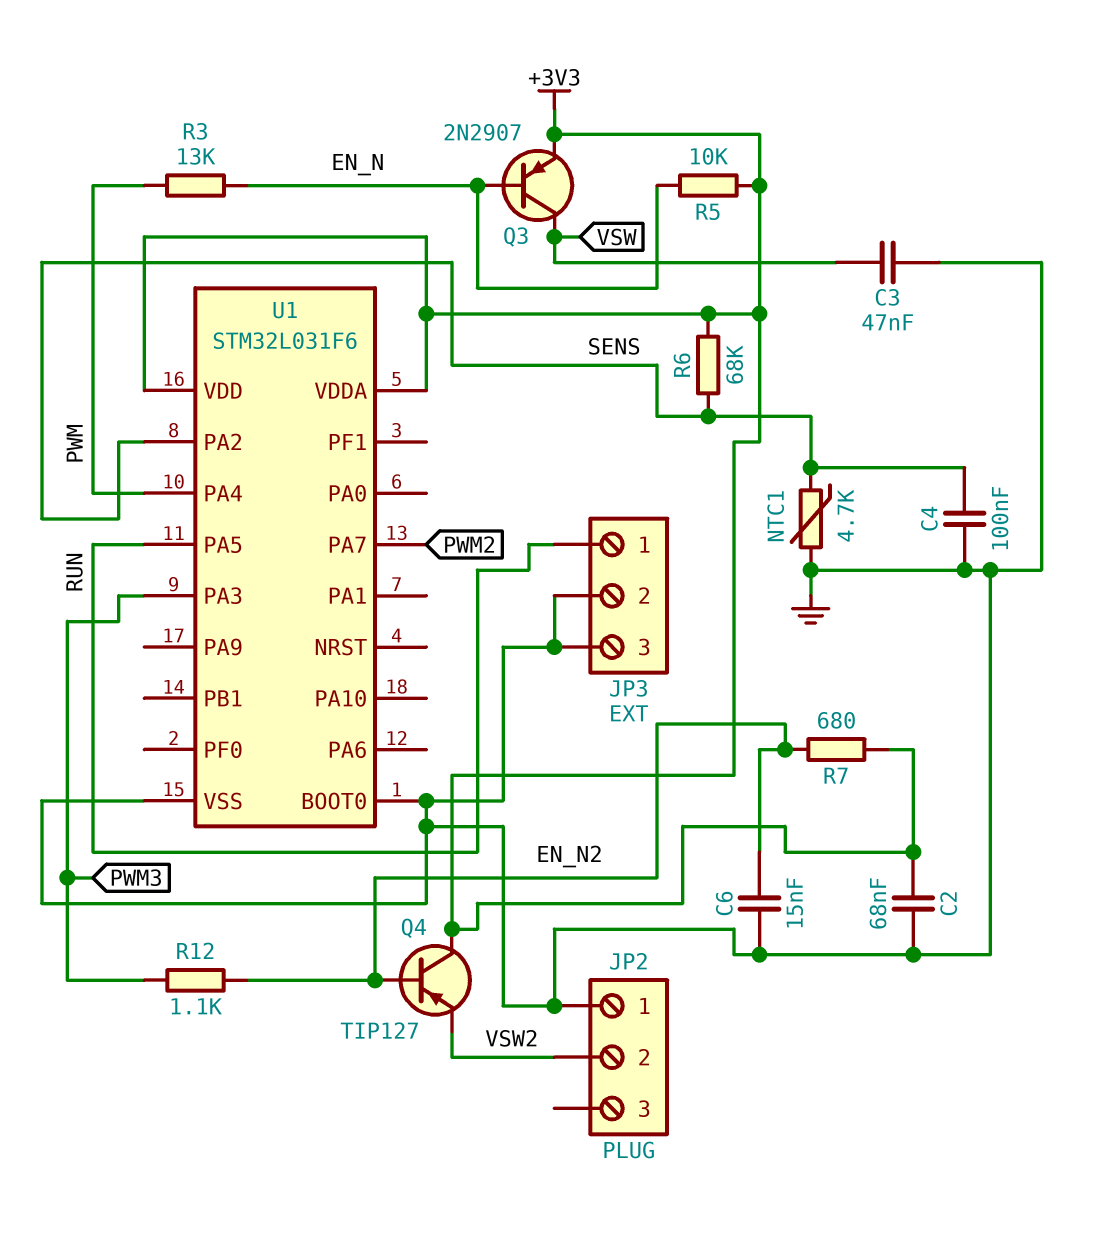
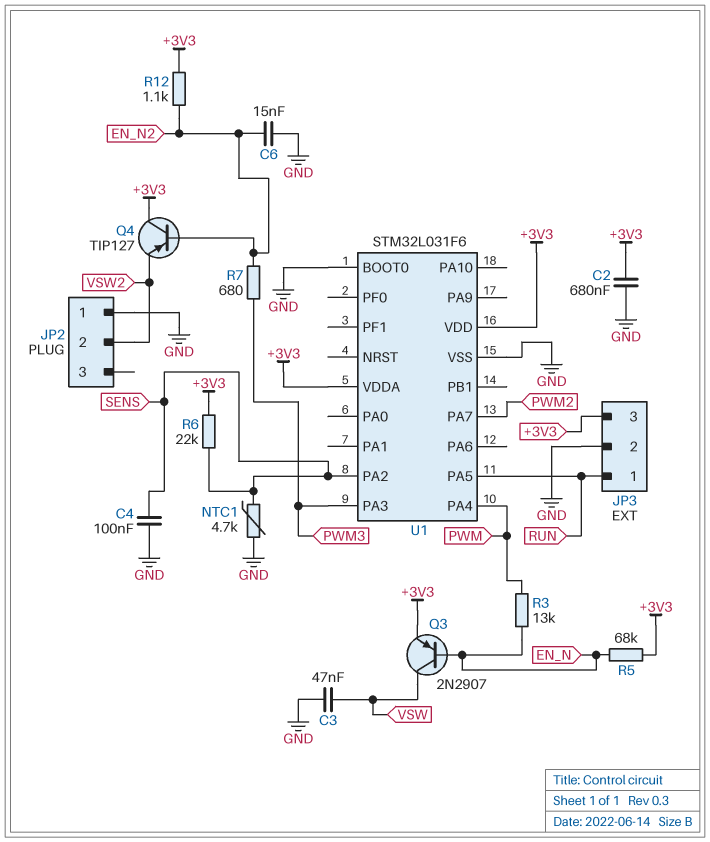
C2: 68nF (+3V3, GND) -> 680nF (+3V3, GND)
JP3 pin 3: GND -> +3V3
R5: 10k (+3V3, EN_N) -> 68k (+3V3, EN_N)
R6: 68k (+3V3, SENS) -> 22k (+3V3, SENS)
R7: 680 (+3V3, EN_N2) -> 680 (EN_N2, PWM3)
R12: 1.1k (EN_N2, PWM3) -> 1.1k (+3V3, EN_N2)

